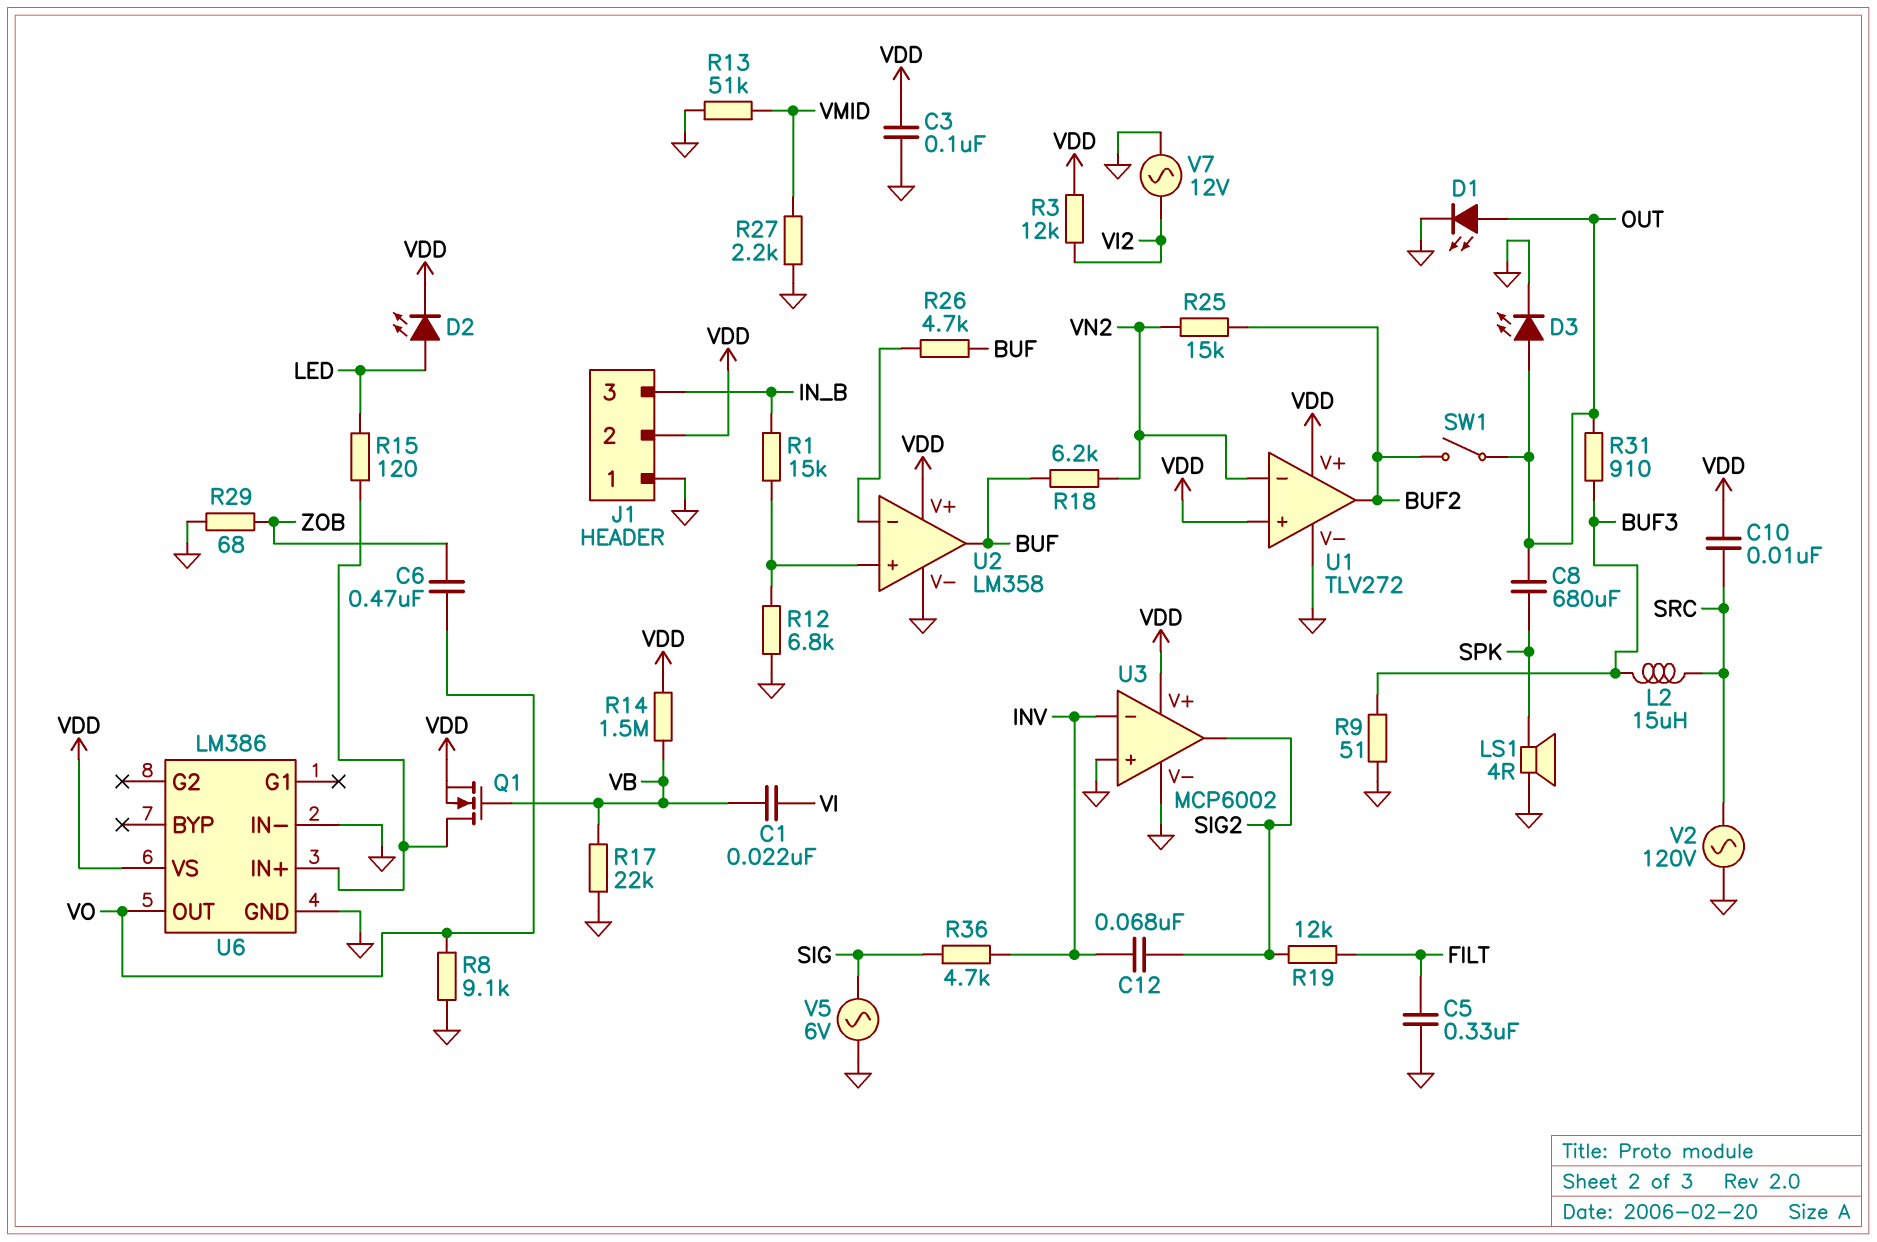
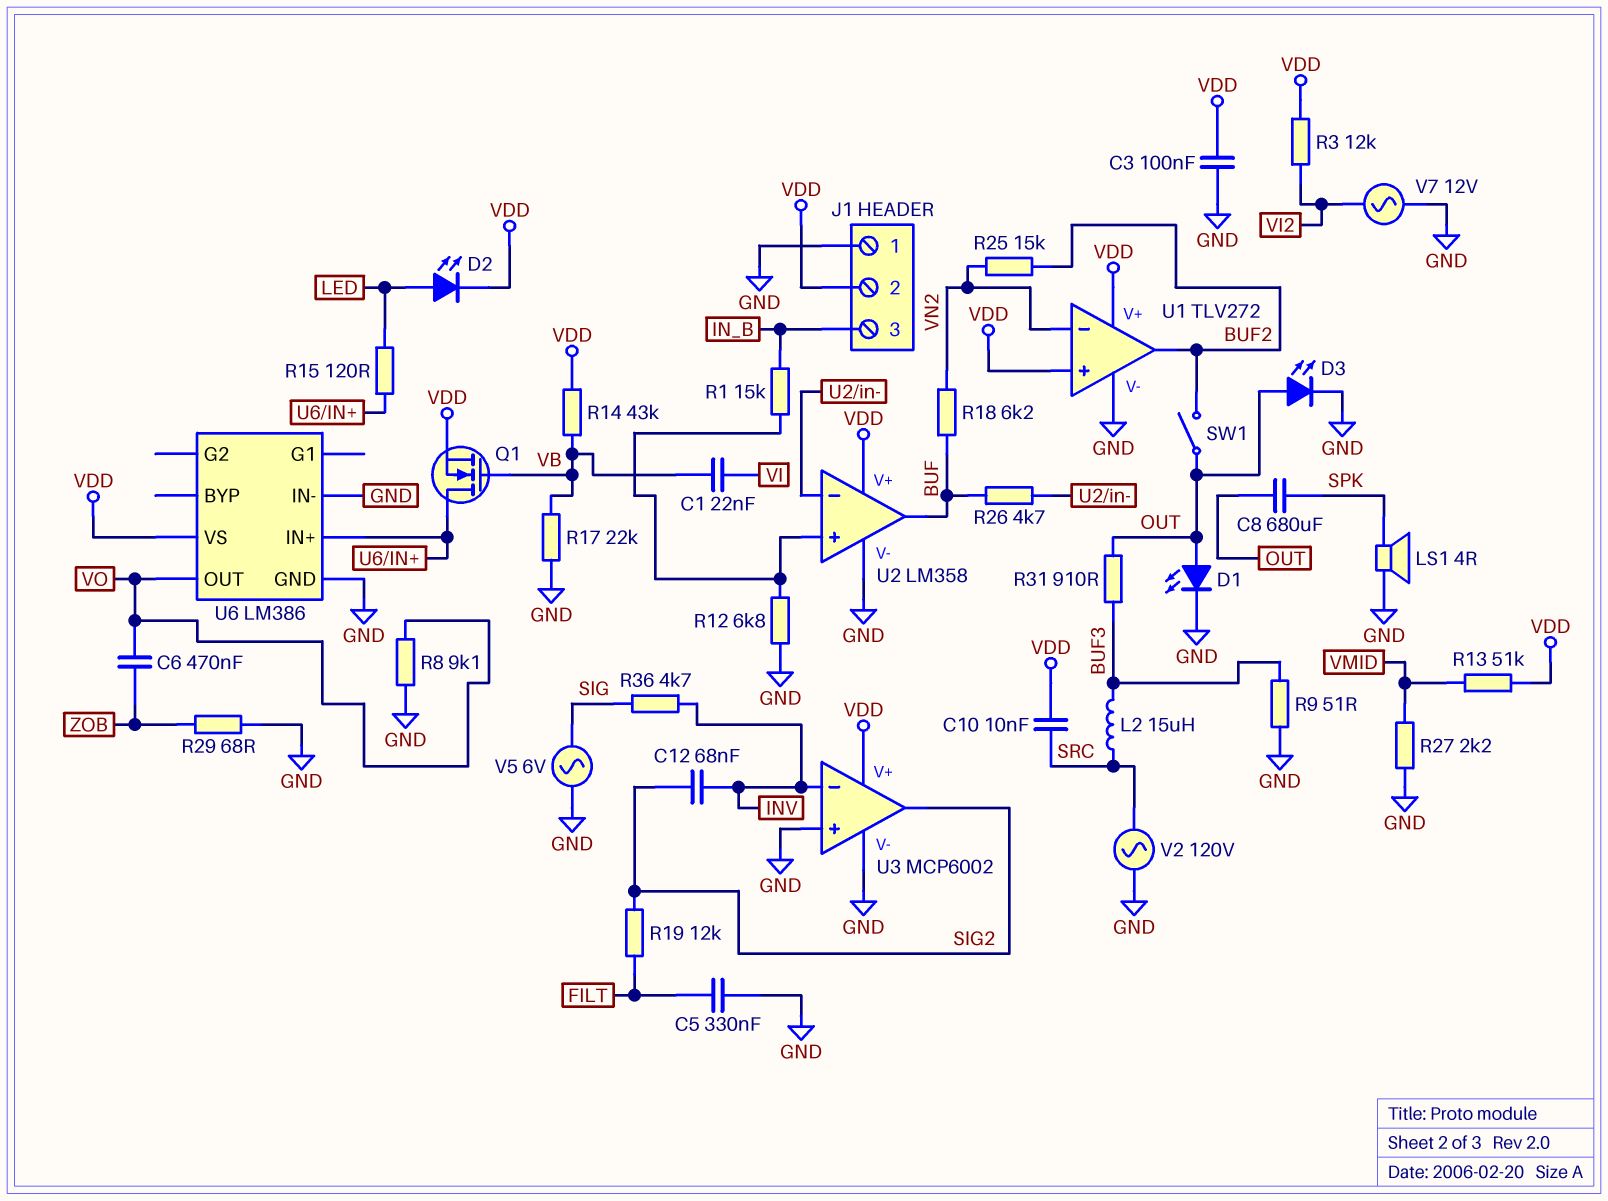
R13: 51k (GND, VMID) -> 51k (VDD, VMID)
R14: 1.5M (VB, VDD) -> 43k (VB, VDD)

